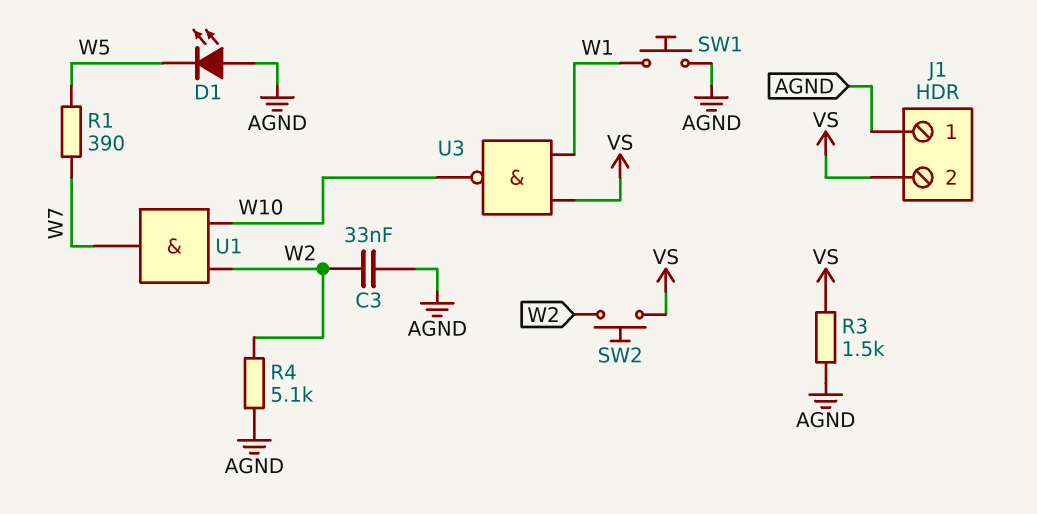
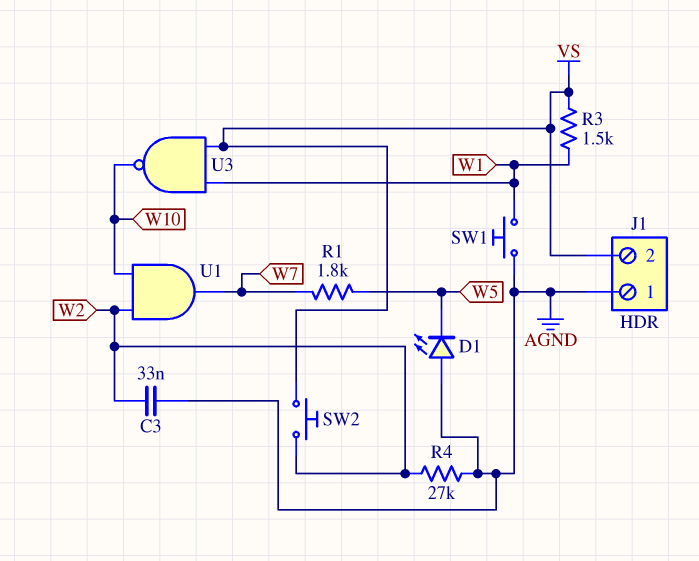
R1: 390 (W5, W7) -> 1.8k (W5, W7)
R3: 1.5k (AGND, VS) -> 1.5k (VS, W1)
R4: 5.1k (AGND, W2) -> 27k (AGND, W2)

